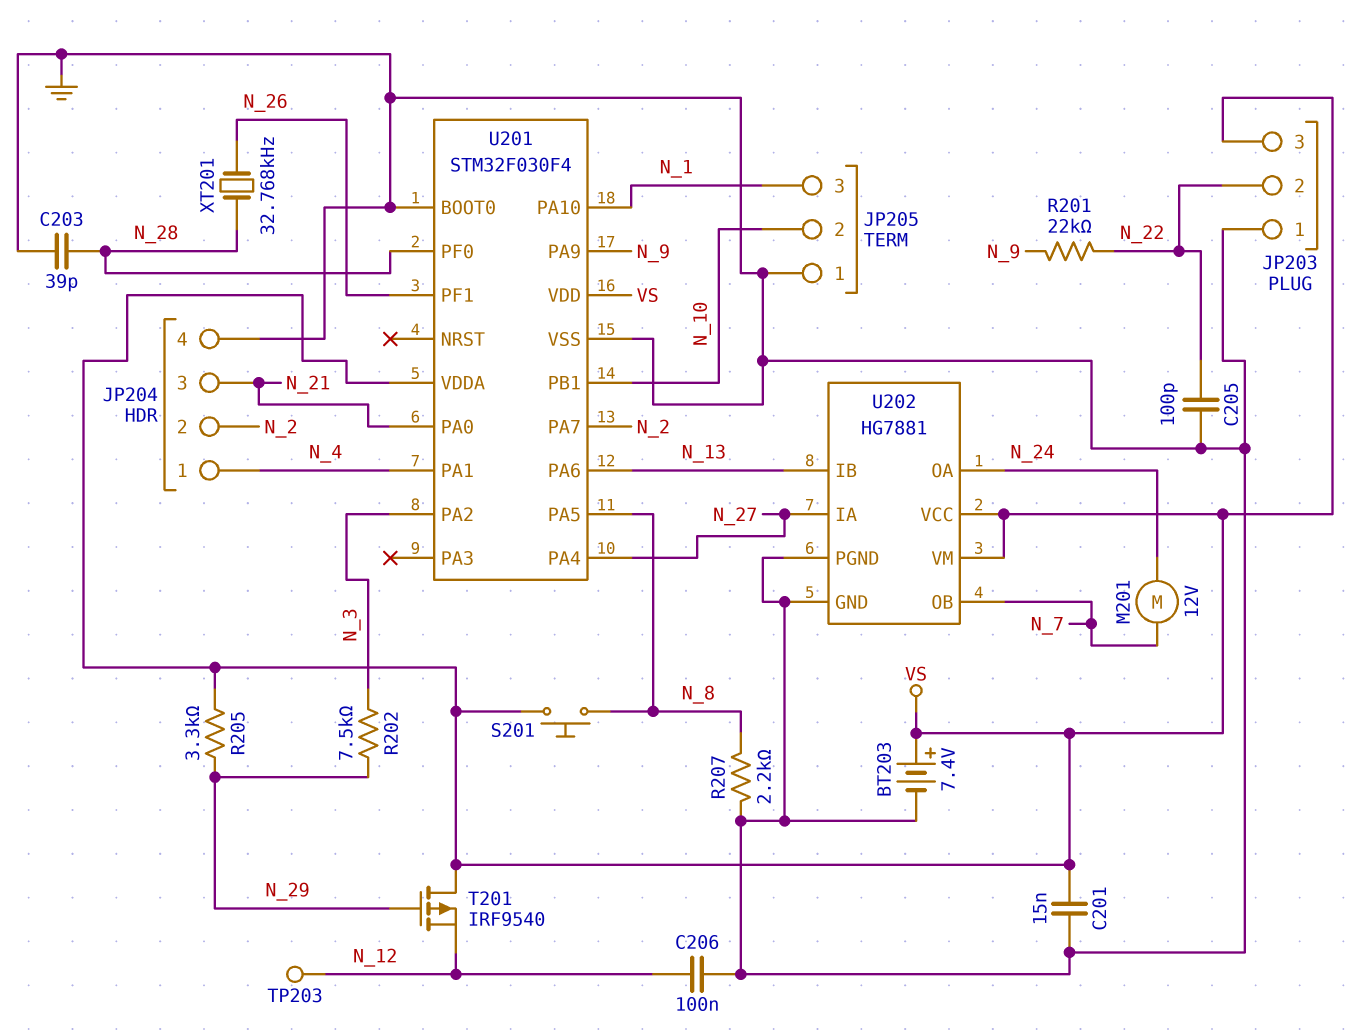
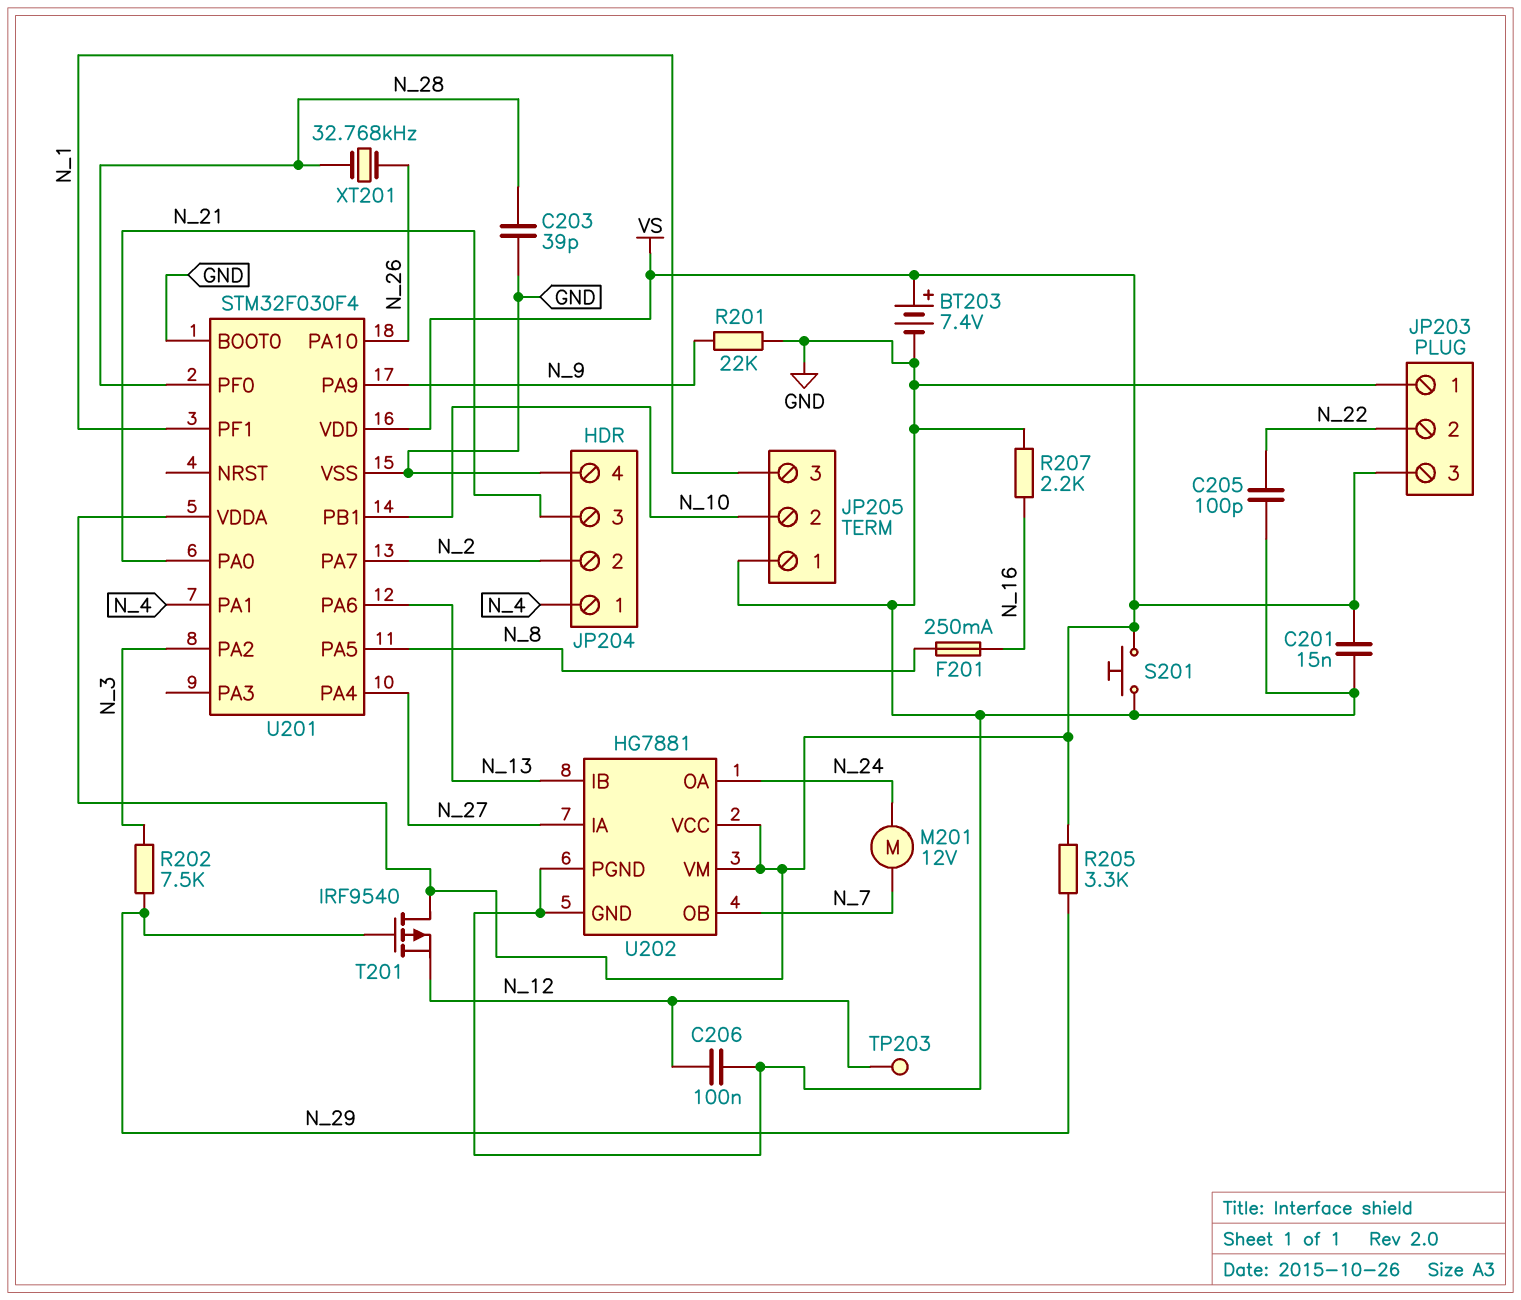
F201: none -> 250mA (N_8, N_16)
R201: 22k (N_9, N_22) -> 22k (GND, N_9)
R207: 2.2k (GND, N_8) -> 2.2k (GND, N_16)
S201: button (N_8, VS) -> button (GND, VS)
U201 pin PA10: N_1 -> N_26
U201 pin PF1: N_26 -> N_1

